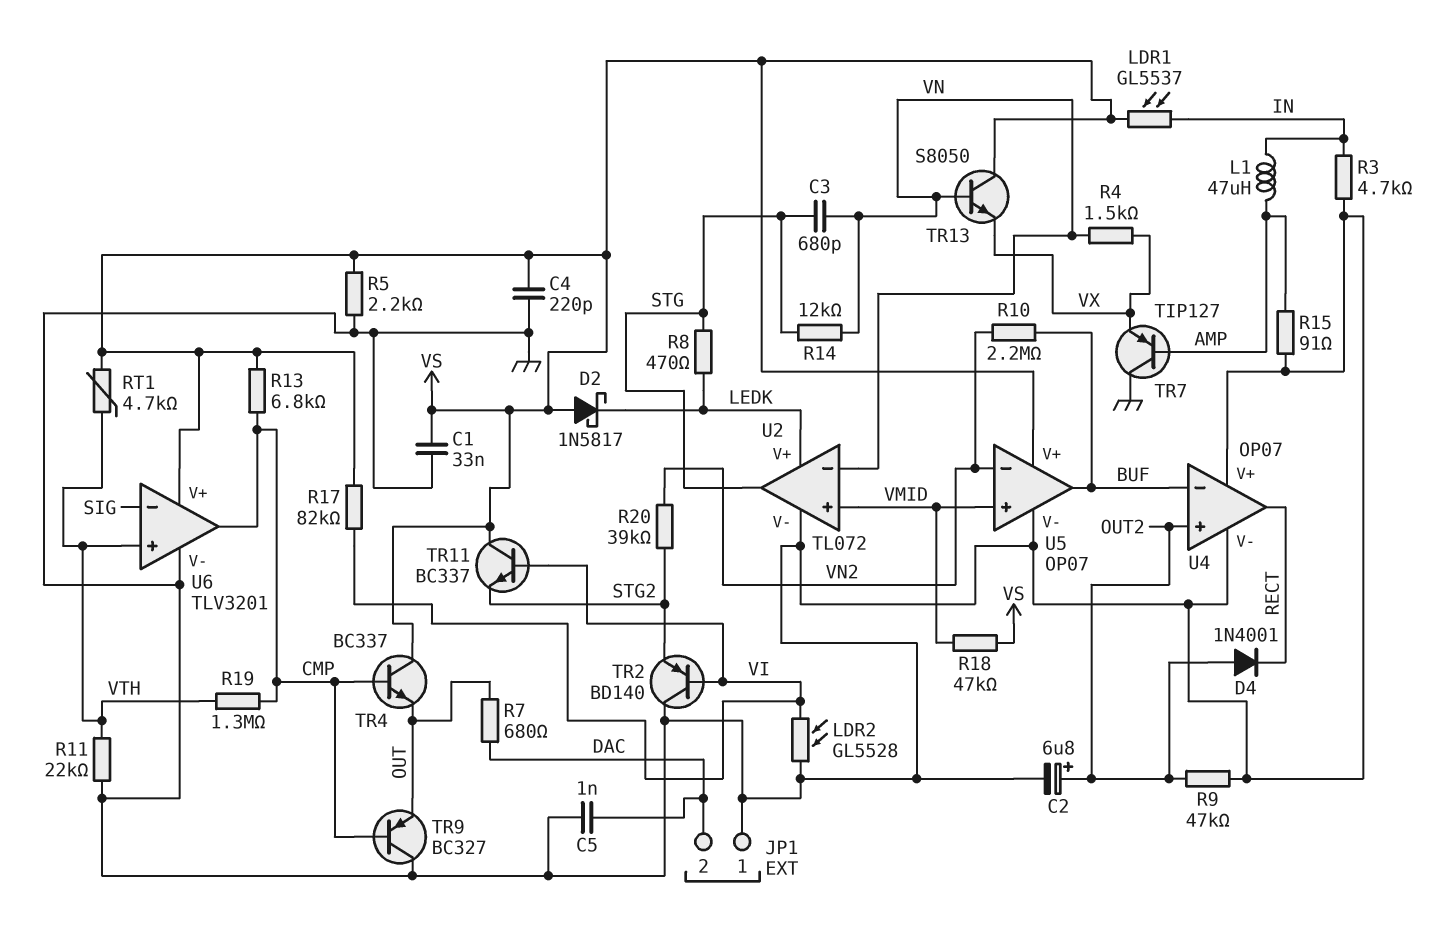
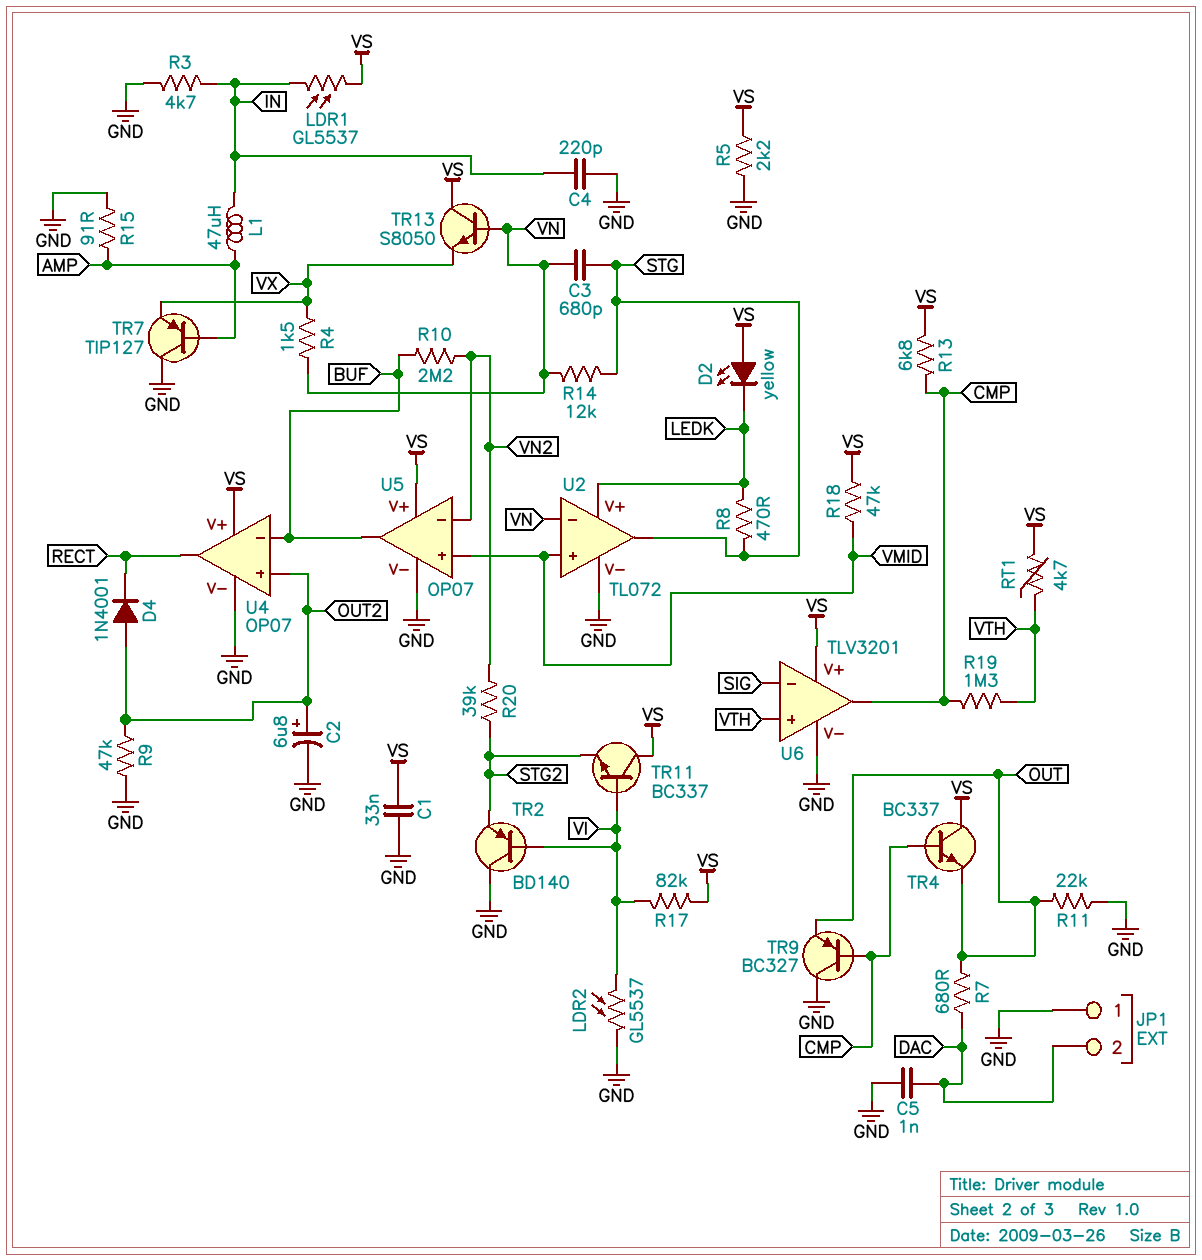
C4: 220pF (GND, VS) -> 220pF (GND, IN)
D2: schottky 1N5817 (A VS, K LEDK) -> LED yellow (A VS, K LEDK)
LDR2: GL5528 (GND, VI) -> GL5537 (GND, VI)
R11: 22k (GND, VTH) -> 22k (GND, OUT)
U4 pin V+: GND -> VS

